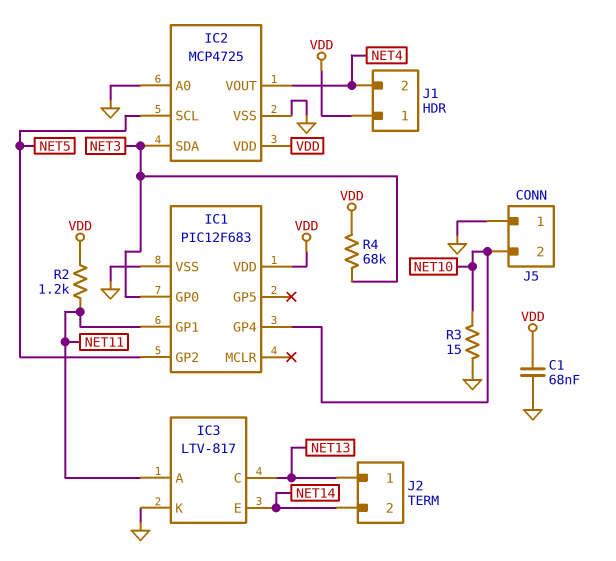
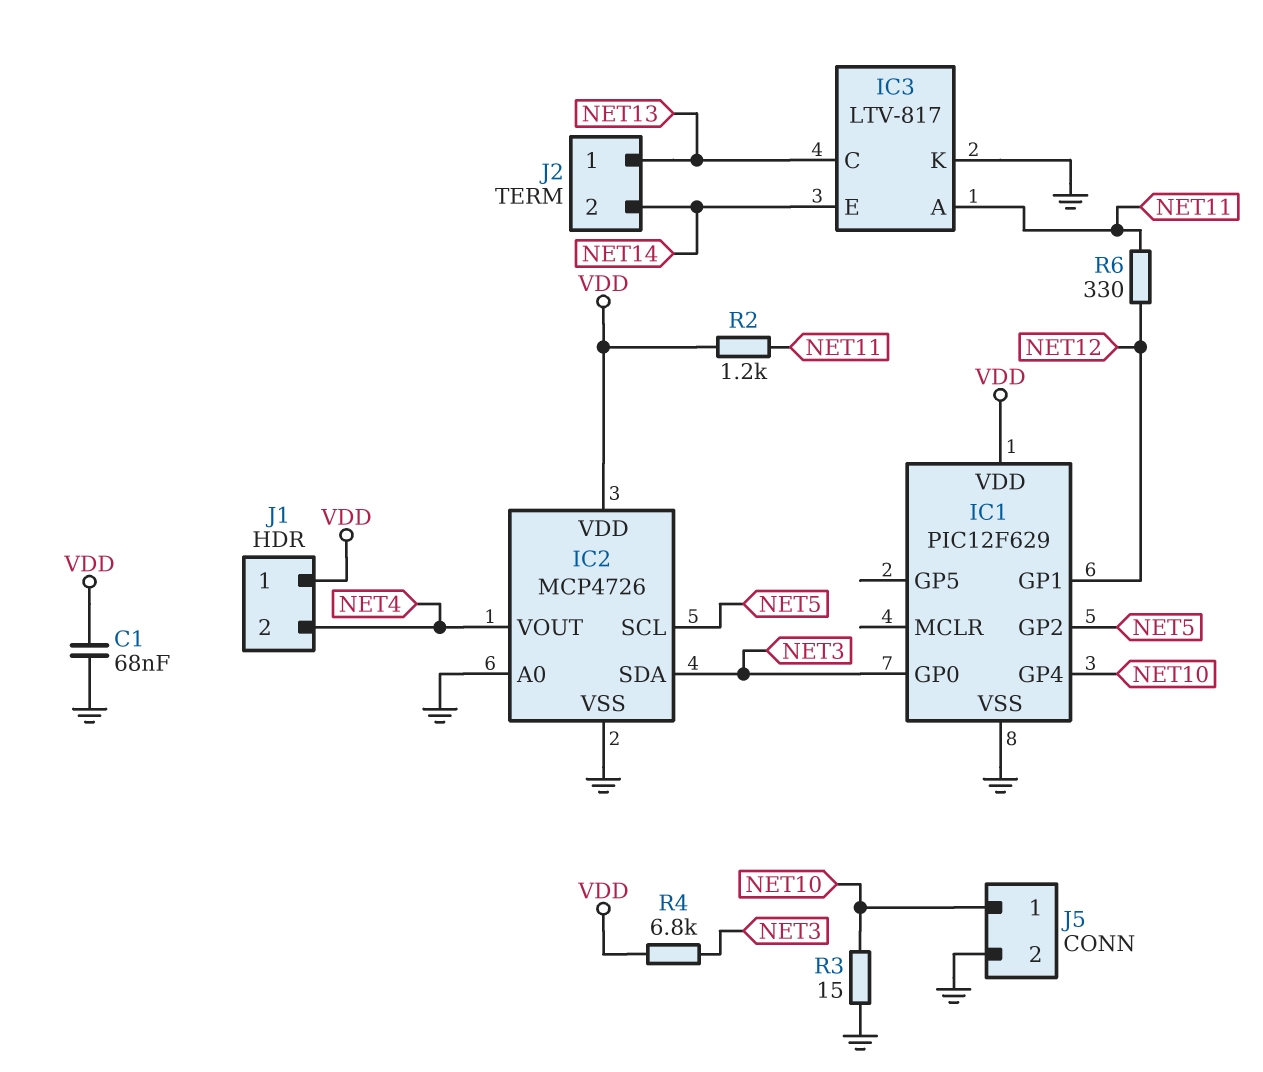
IC1: PIC12F683 -> PIC12F629
IC1 pin GP1: NET11 -> NET12
IC2: MCP4725 -> MCP4726
J5 pin 1: GND -> NET10
J5 pin 2: NET10 -> GND
R4: 68k (NET3, VDD) -> 6.8k (NET3, VDD)
R6: none -> 330 (NET11, NET12)

